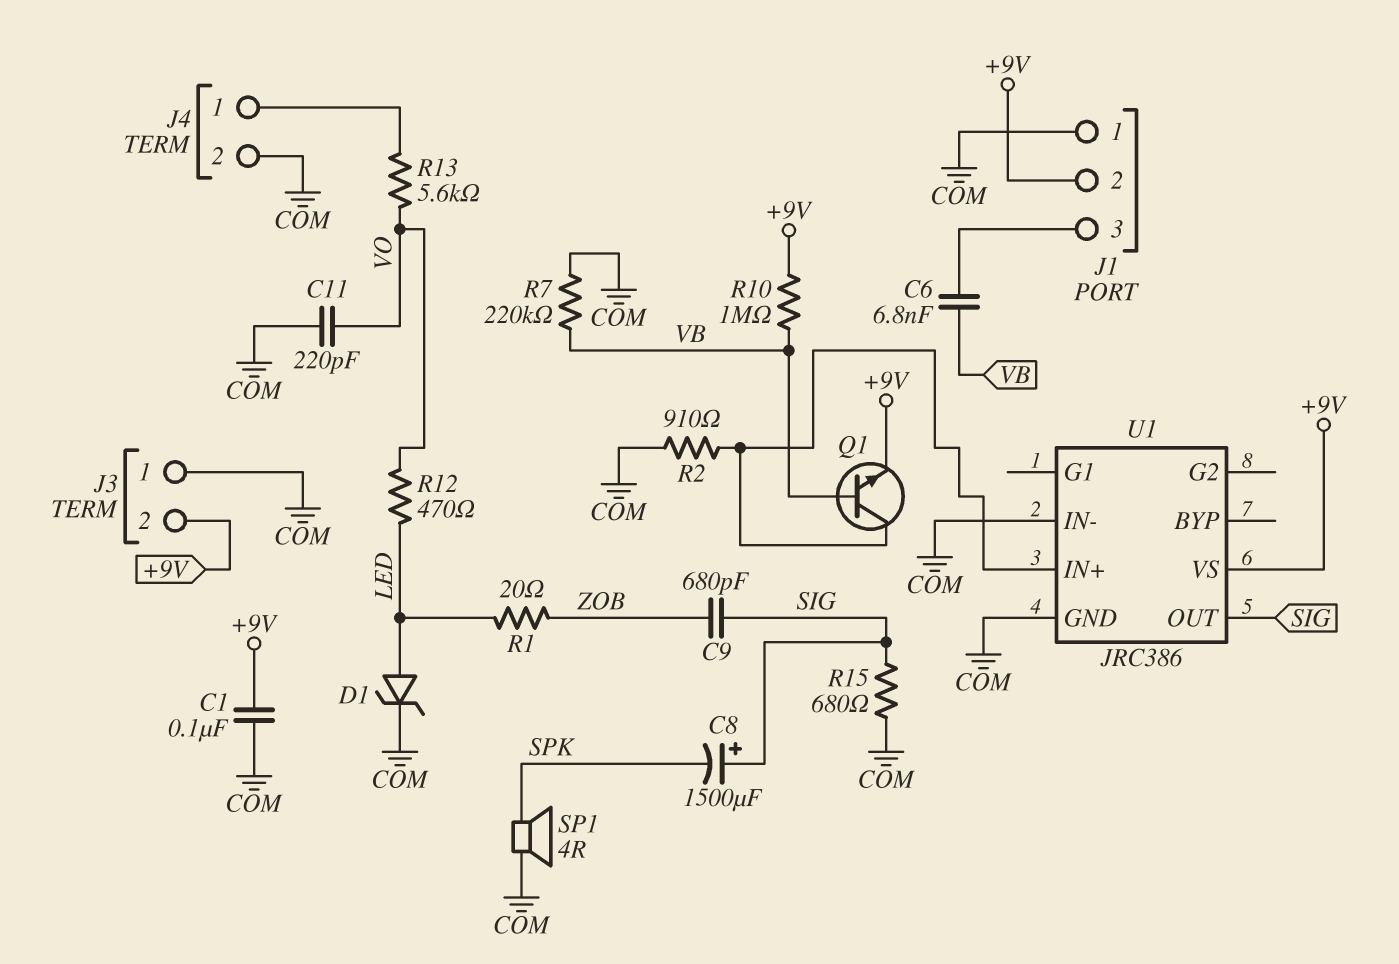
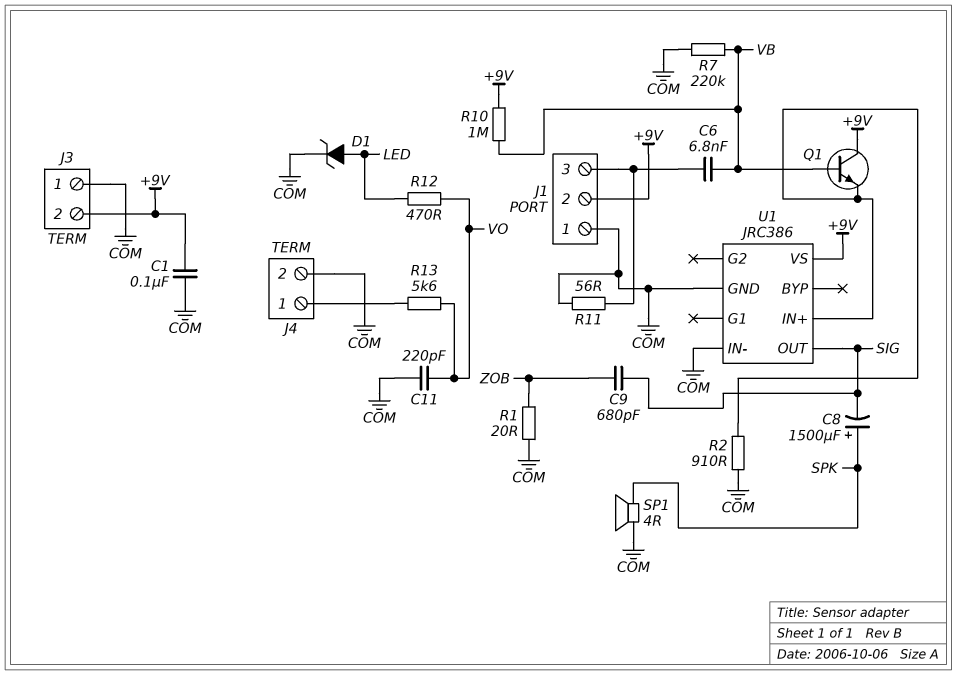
C8: 1500uF (plus SIG, minus SPK) -> 1500uF (plus SPK, minus SIG)
Q1: NPN (B VB, C U1/IN+, E +9V) -> NPN (B VB, C +9V, E U1/IN+)
R1: 20 (LED, ZOB) -> 20 (COM, ZOB)
R11: none -> 56 (COM, J1/3)
R15: 680 (COM, SIG) -> none

